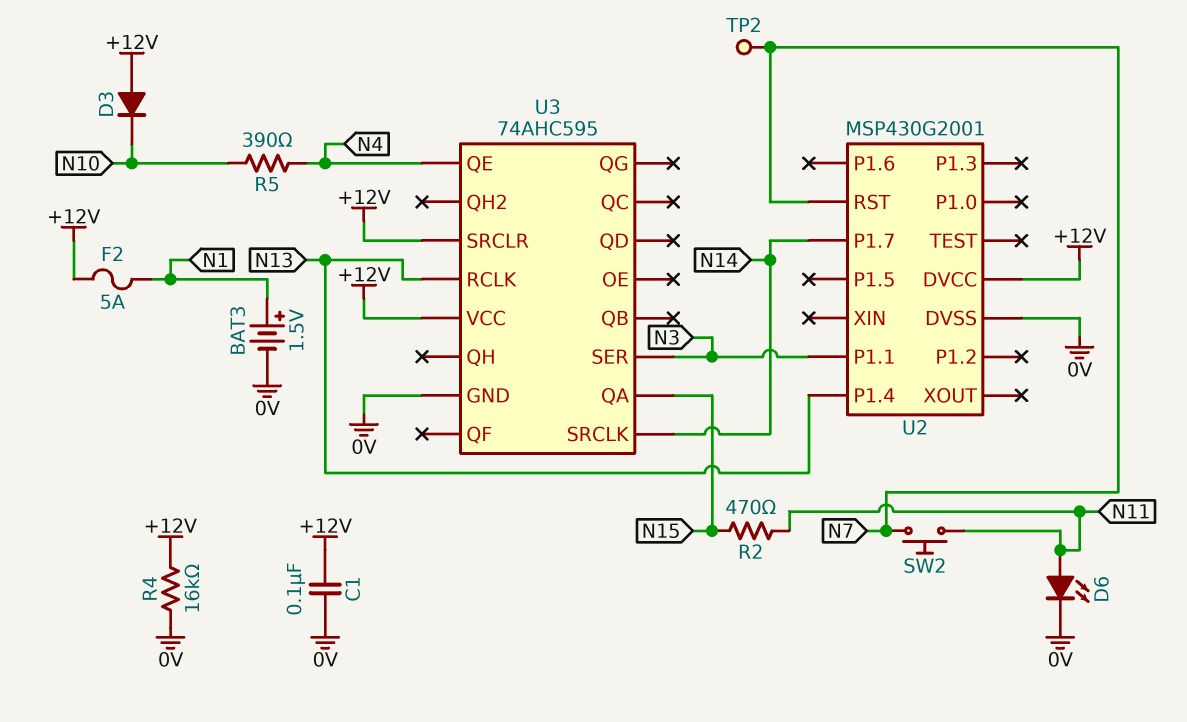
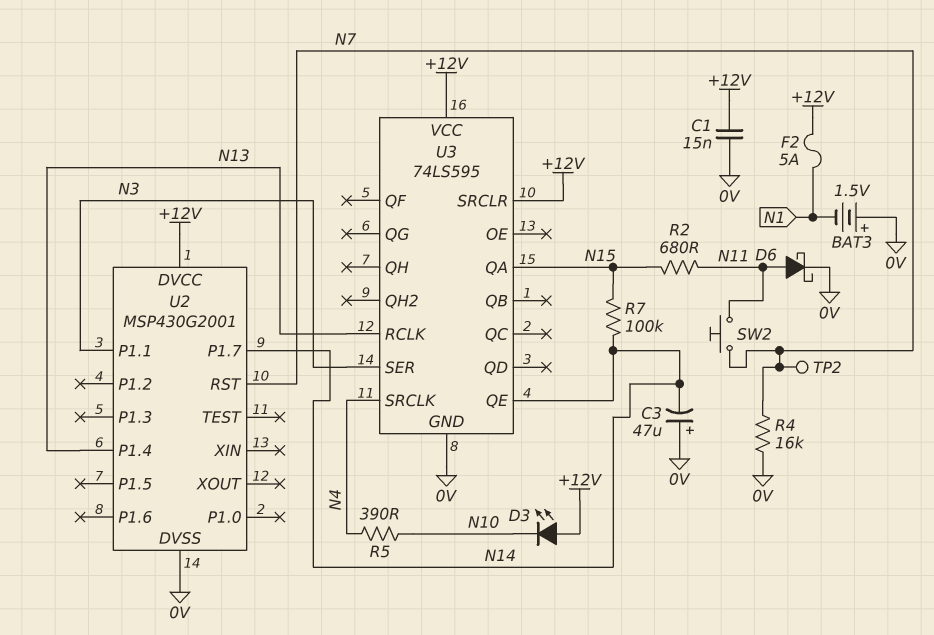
BAT3: 1.5V (plus N1, minus 0V) -> 1.5V (plus 0V, minus N1)
C1: 100nF (+12V, 0V) -> 15nF (+12V, 0V)
C3: none -> 47uF (plus 0V, minus N14)
D3: diode (A +12V, K N10) -> LED (A +12V, K N10)
D6: LED (A N11, K 0V) -> schottky (A N11, K 0V)
R2: 470 (N11, N15) -> 680 (N11, N15)
R4: 16k (+12V, 0V) -> 16k (0V, N7)
R7: none -> 100k (N14, N15)
U3: 74AHC595 -> 74LS595
U3 pin QE: N4 -> N14
U3 pin SRCLK: N14 -> N4

